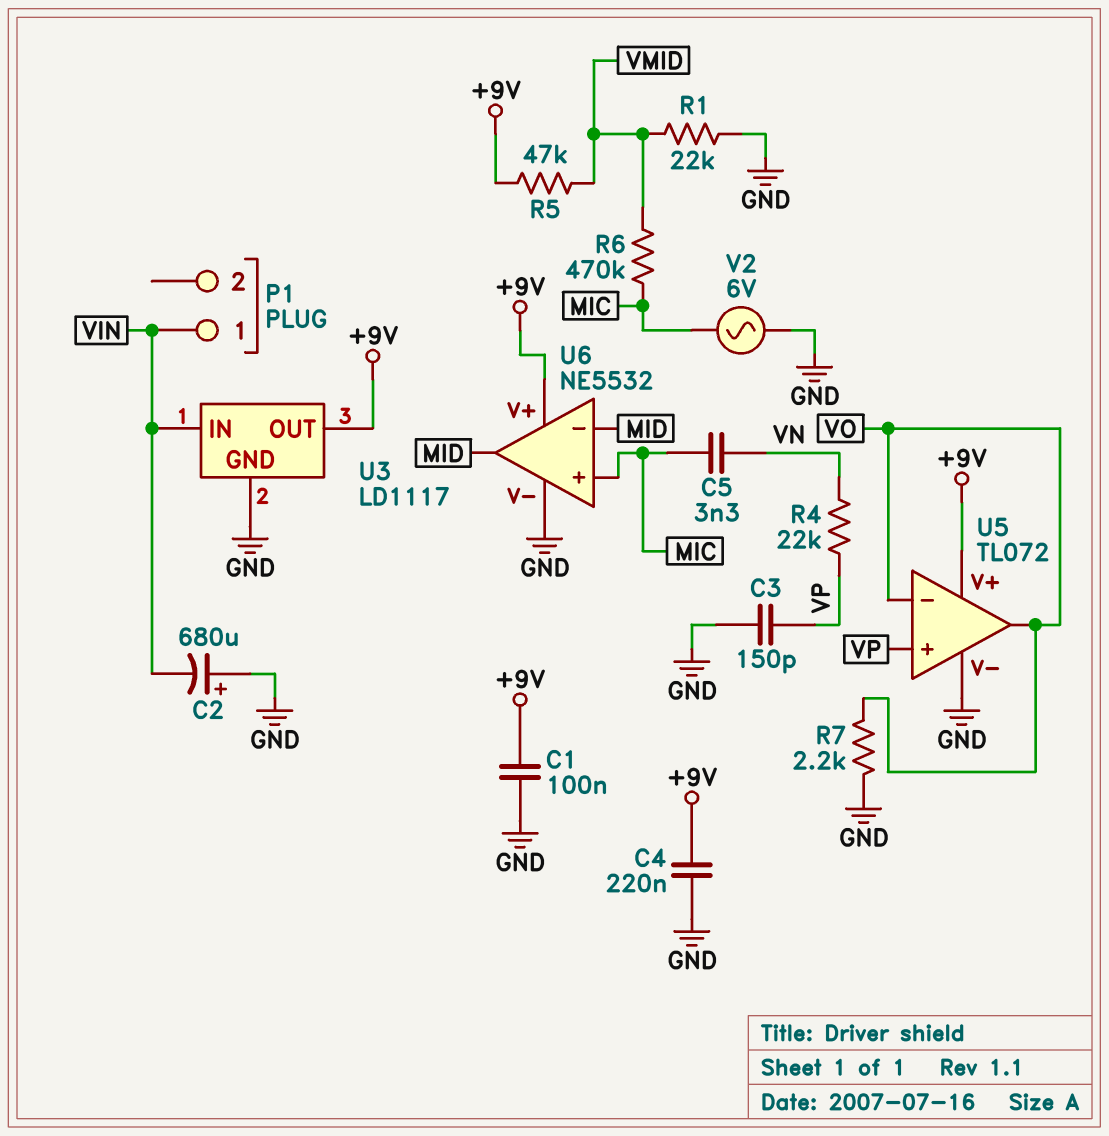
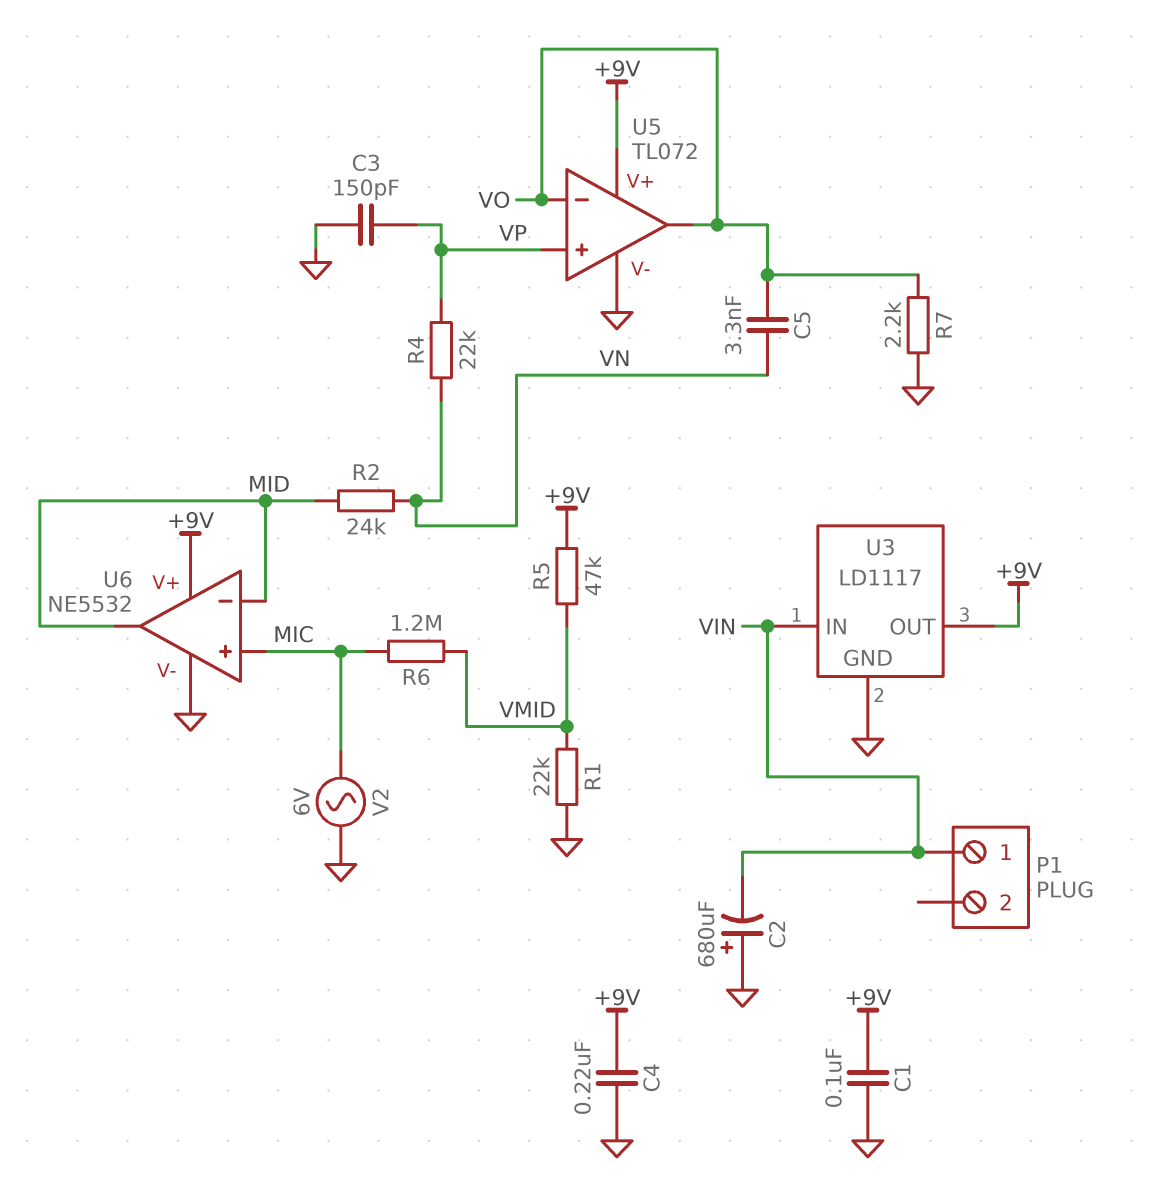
C5: 3.3nF (MIC, VN) -> 3.3nF (VN, VO)
R2: none -> 24k (MID, VN)
R6: 470k (MIC, VMID) -> 1.2M (MIC, VMID)

